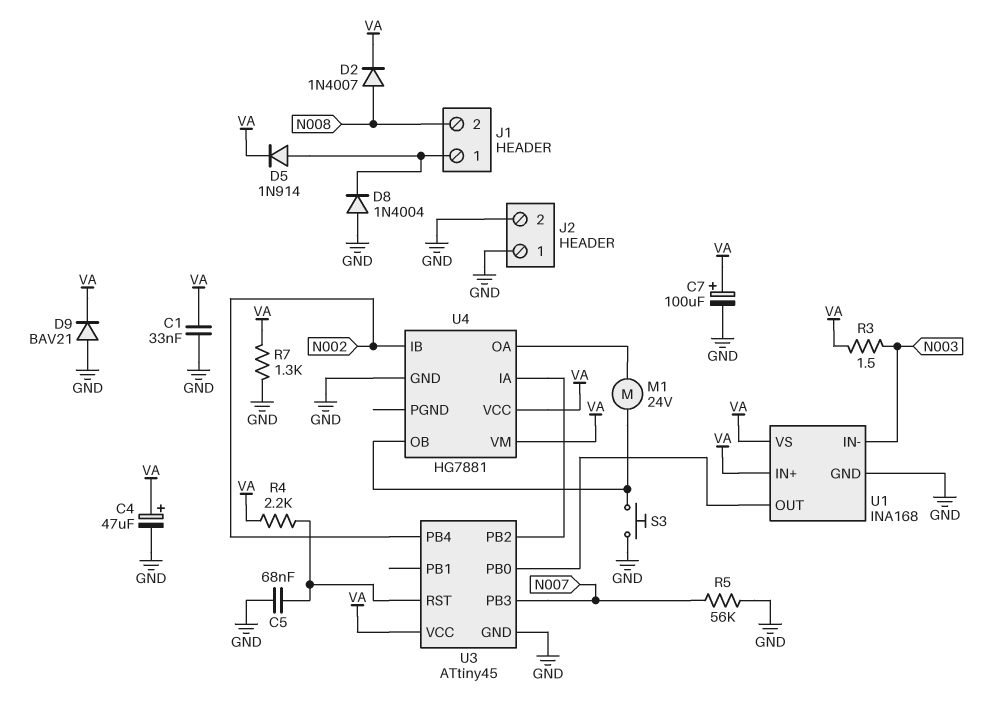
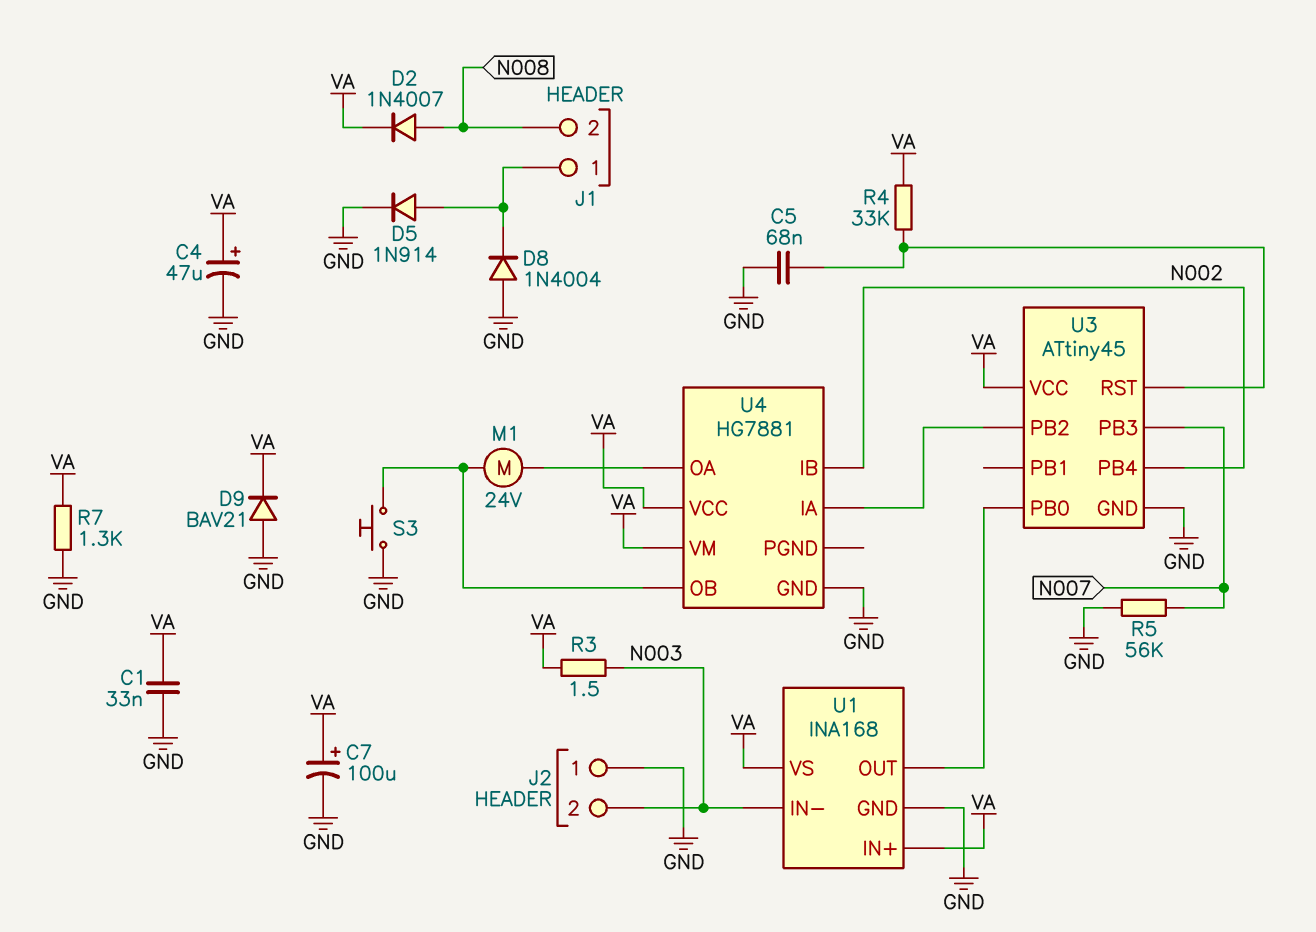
D5: diode 1N914 (A J1/1, K VA) -> diode 1N914 (A J1/1, K GND)
J2 pin 2: GND -> N003
R4: 2.2k (U3/RST, VA) -> 33k (U3/RST, VA)

